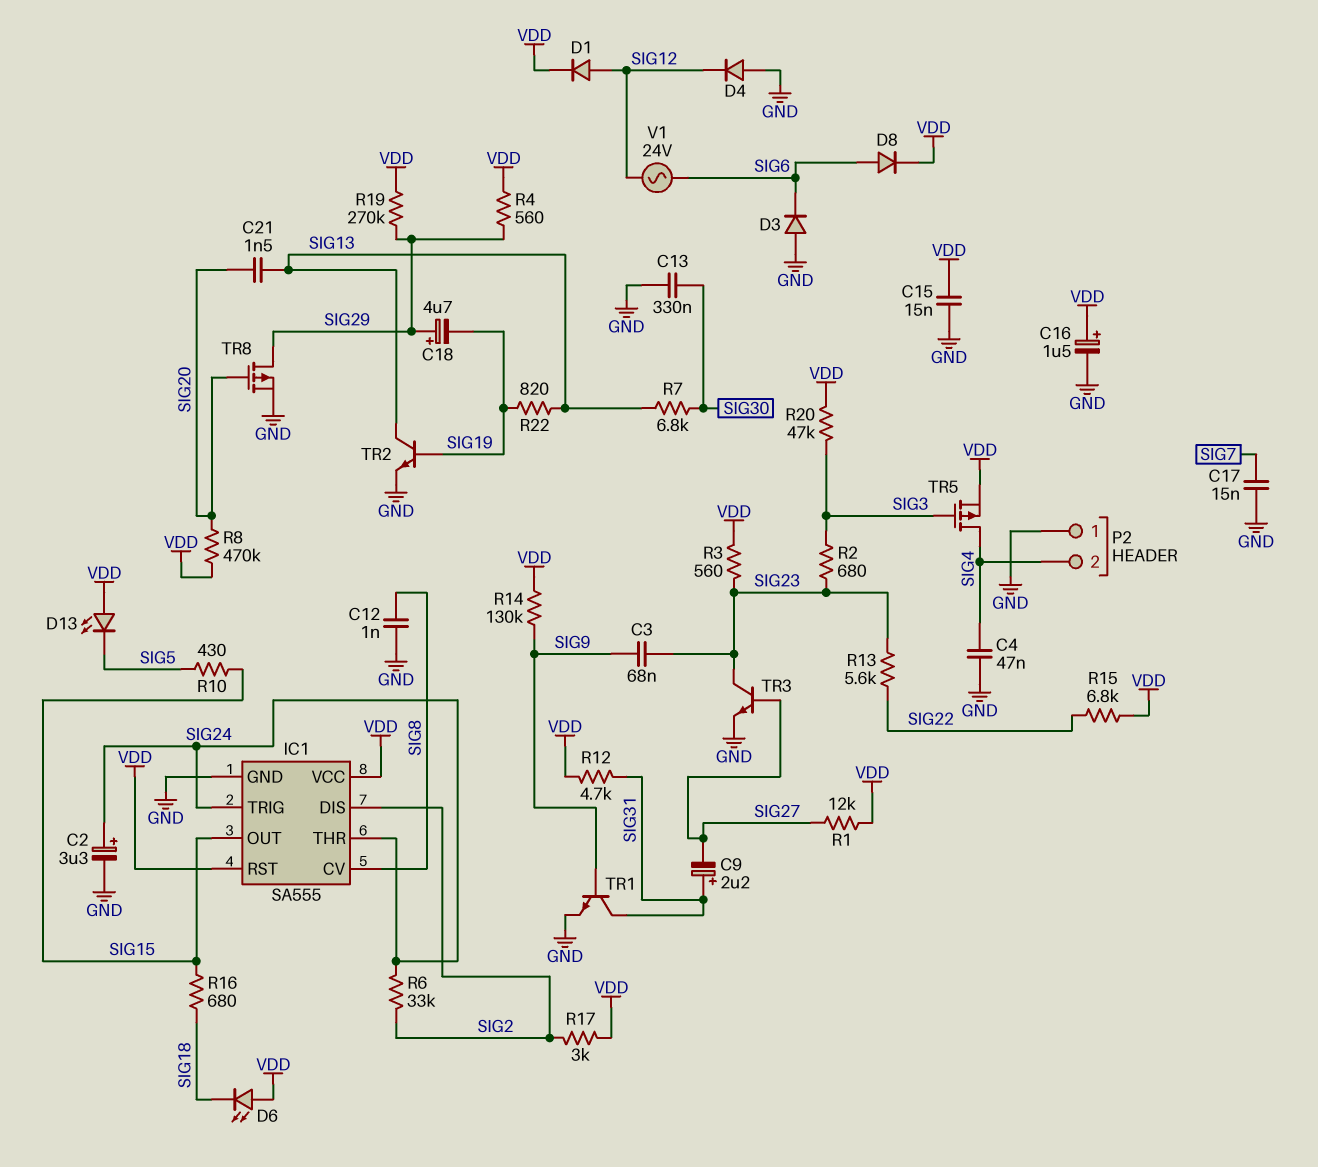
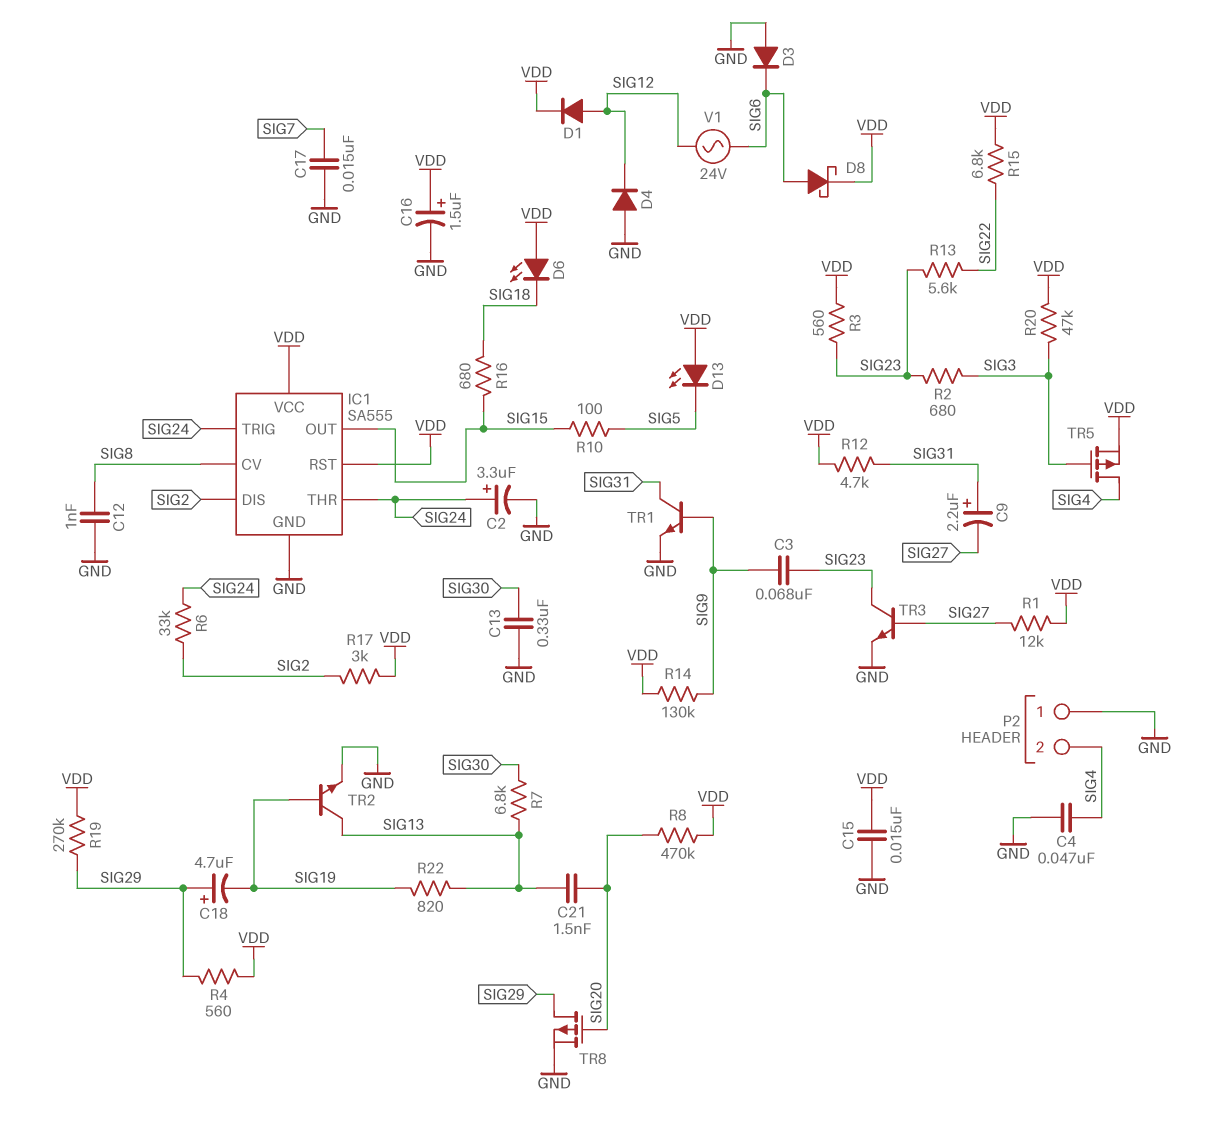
D8: diode (A SIG6, K VDD) -> schottky (A SIG6, K VDD)
R10: 430 (SIG5, SIG15) -> 100 (SIG5, SIG15)

